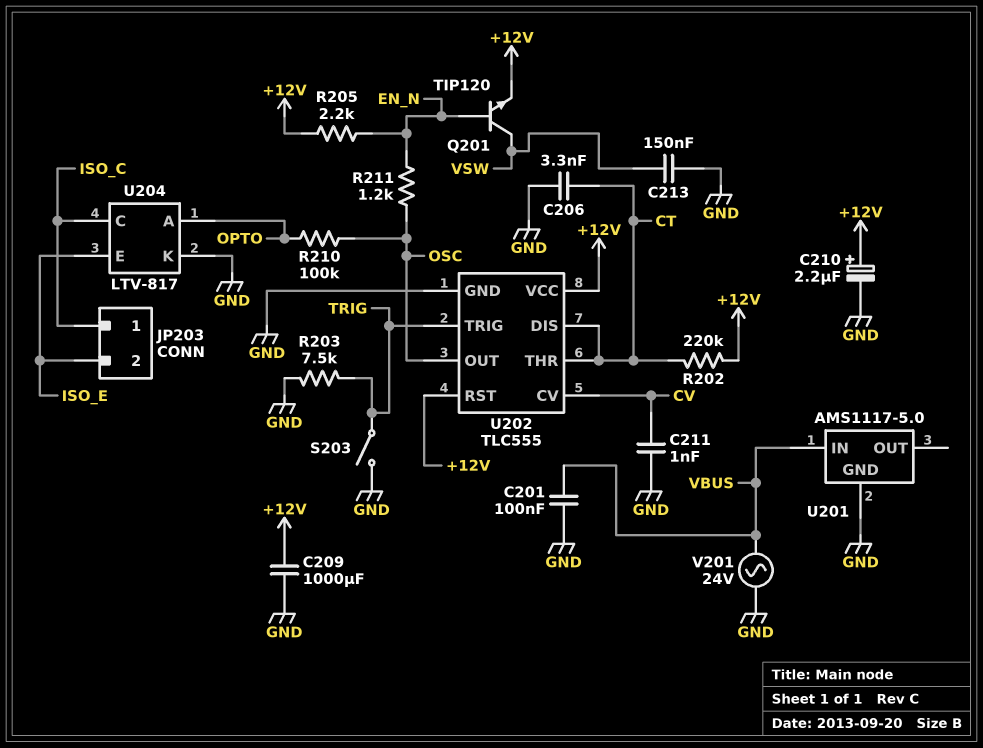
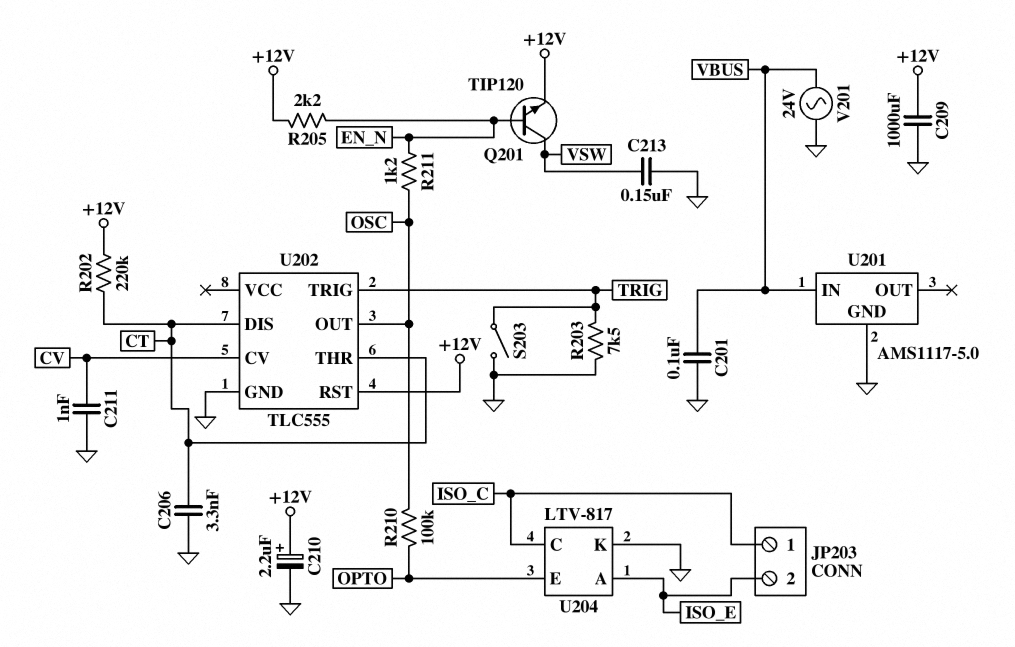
U202 pin VCC: +12V -> none
U204 pin A: OPTO -> ISO_E
U204 pin E: ISO_E -> OPTO

